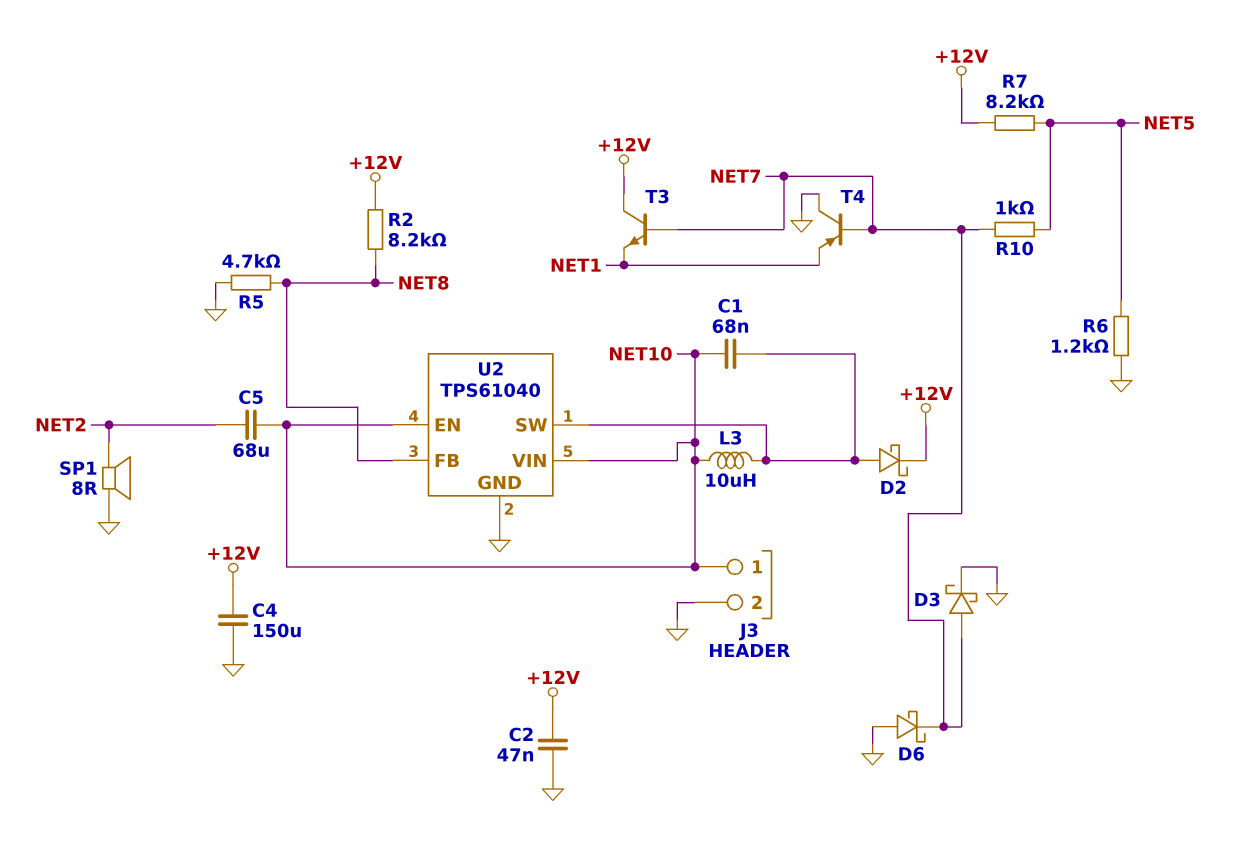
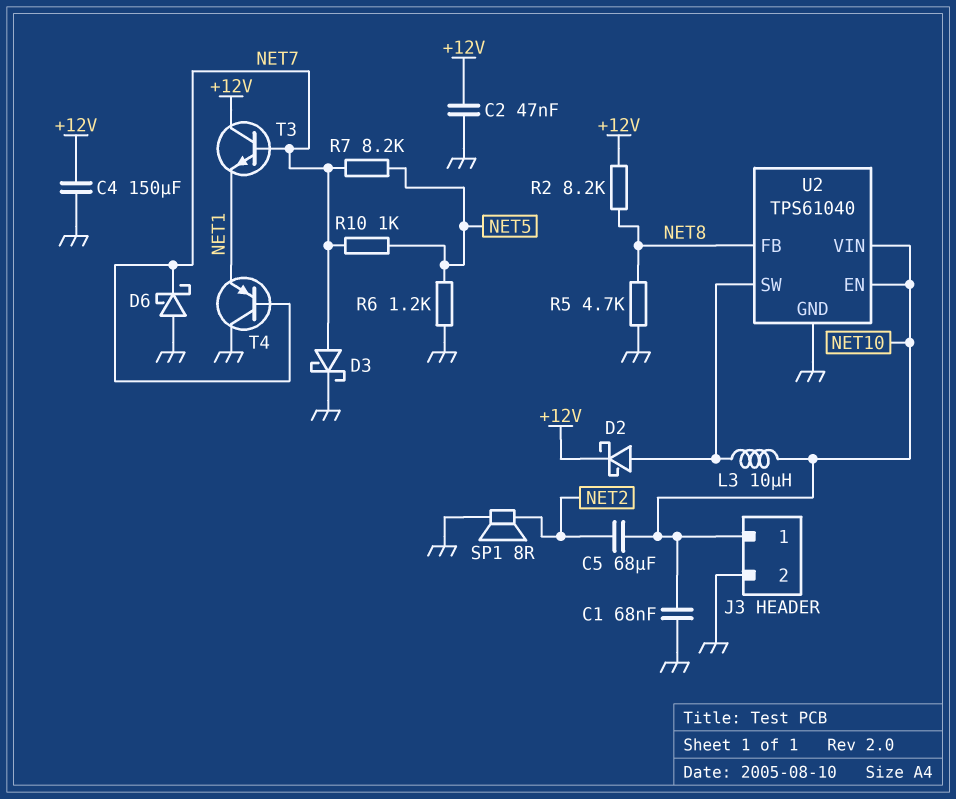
C1: 68nF (NET10, U2/SW) -> 68nF (GND, NET10)
R7: 8.2k (+12V, NET5) -> 8.2k (NET5, NET7)

